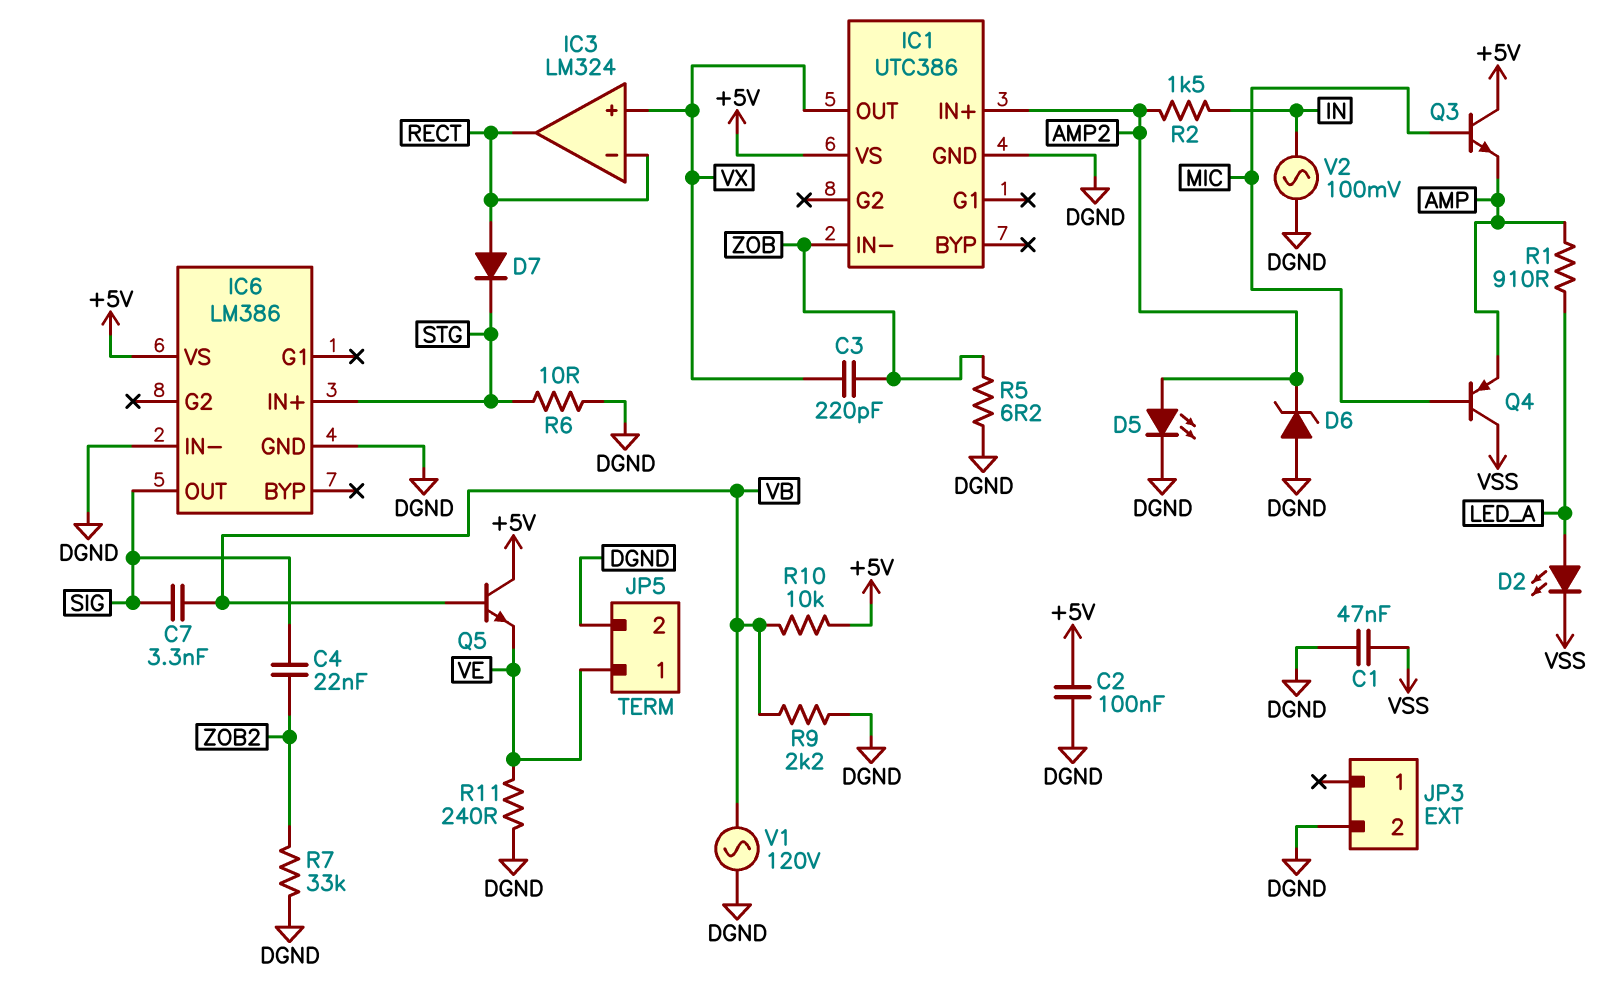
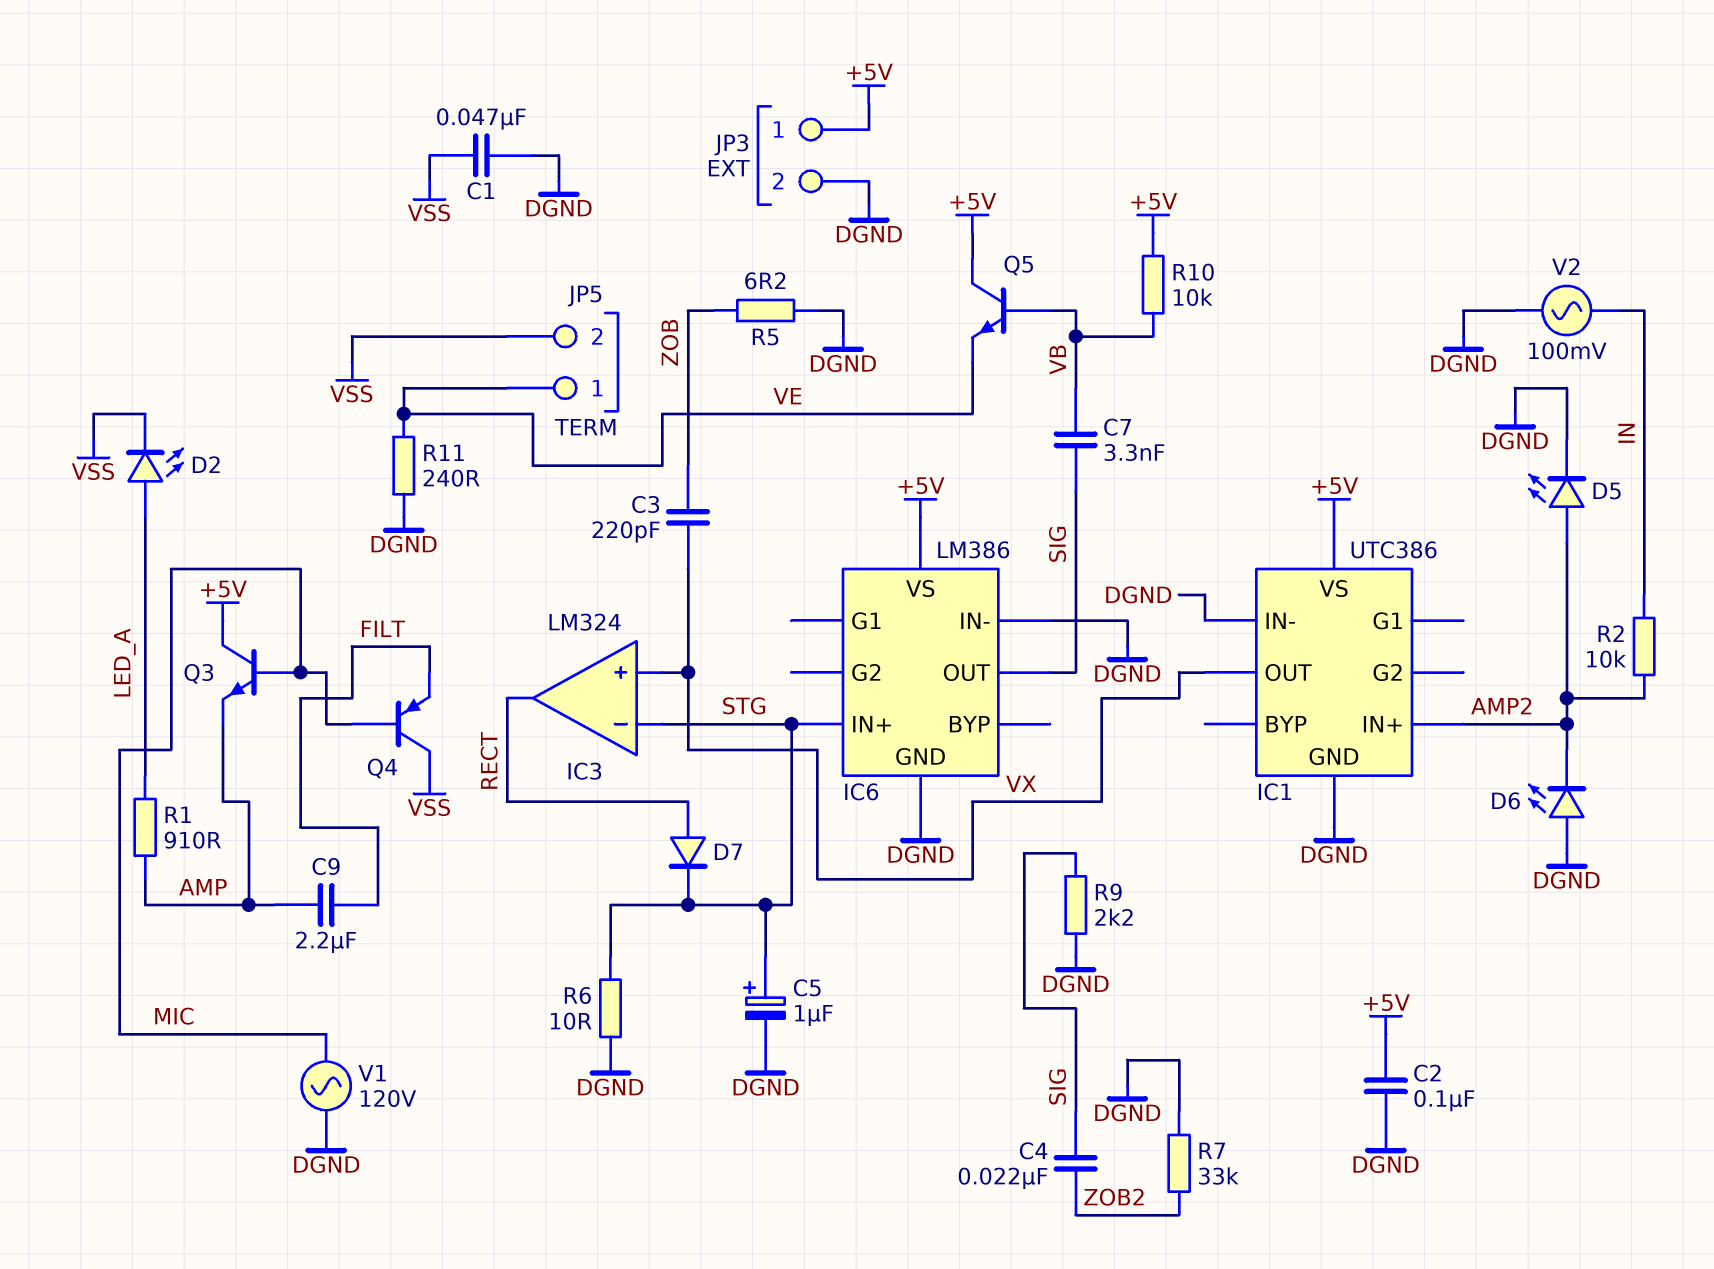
C5: none -> 1uF (plus STG, minus DGND)
C9: none -> 2.2uF (AMP, FILT)
D6: zener (A DGND, K AMP2) -> LED (A DGND, K AMP2)
IC1 pin IN-: ZOB -> DGND
IC3 pin in-: RECT -> STG
JP3 pin 1: none -> +5V
JP5 pin 2: DGND -> VSS
Q4: PNP (B MIC, C VSS, E AMP) -> PNP (B MIC, C VSS, E FILT)
R2: 1.5k (AMP2, IN) -> 10k (AMP2, IN)
R9: 2.2k (DGND, VB) -> 2.2k (DGND, SIG)
V1: AC 120V (DGND, VB) -> AC 120V (DGND, MIC)

